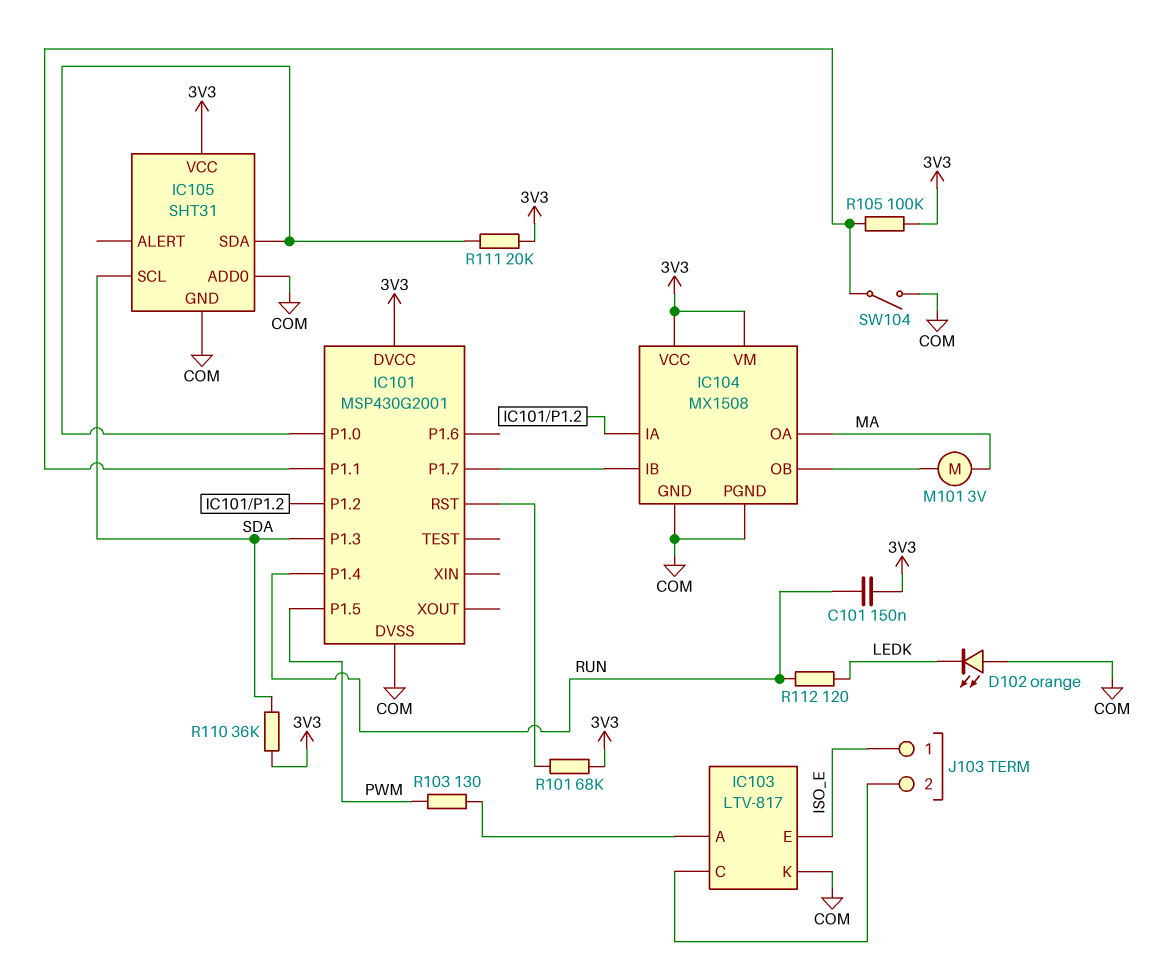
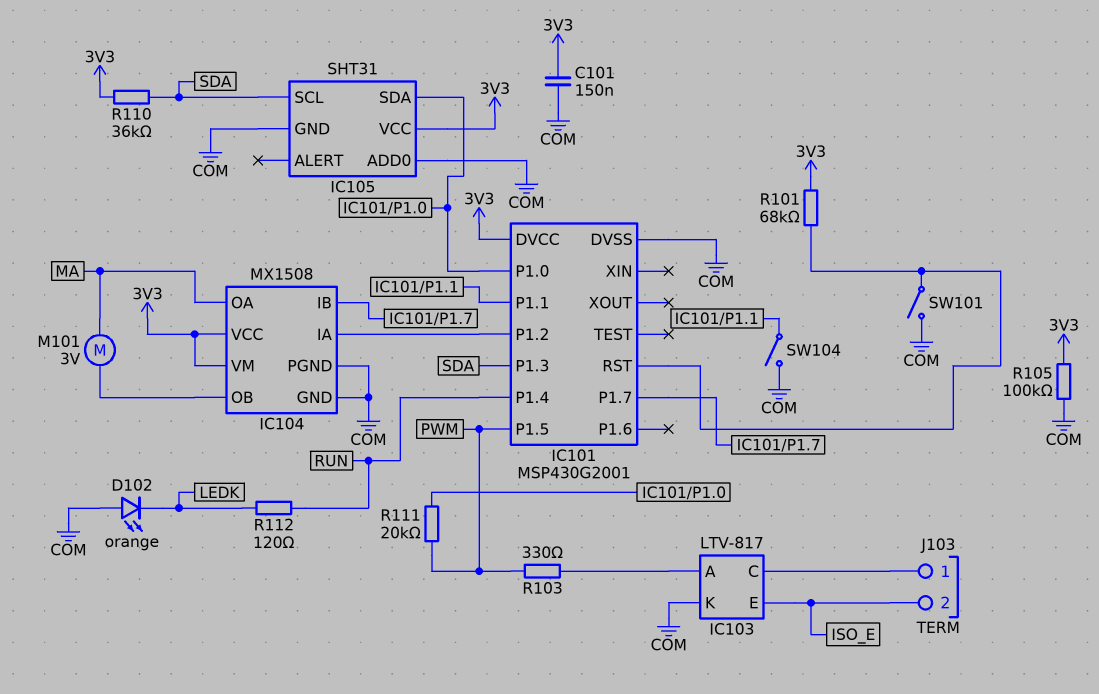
C101: 150nF (3V3, RUN) -> 150nF (3V3, COM)
J103 pin 1: ISO_E -> IC103/C
J103 pin 2: IC103/C -> ISO_E
R103: 130 (IC103/A, PWM) -> 330 (IC103/A, PWM)
R105: 100k (3V3, IC101/P1.1) -> 100k (3V3, COM)
R111: 20k (3V3, IC101/P1.0) -> 20k (IC101/P1.0, PWM)
SW101: none -> switch (COM, IC101/RST)

